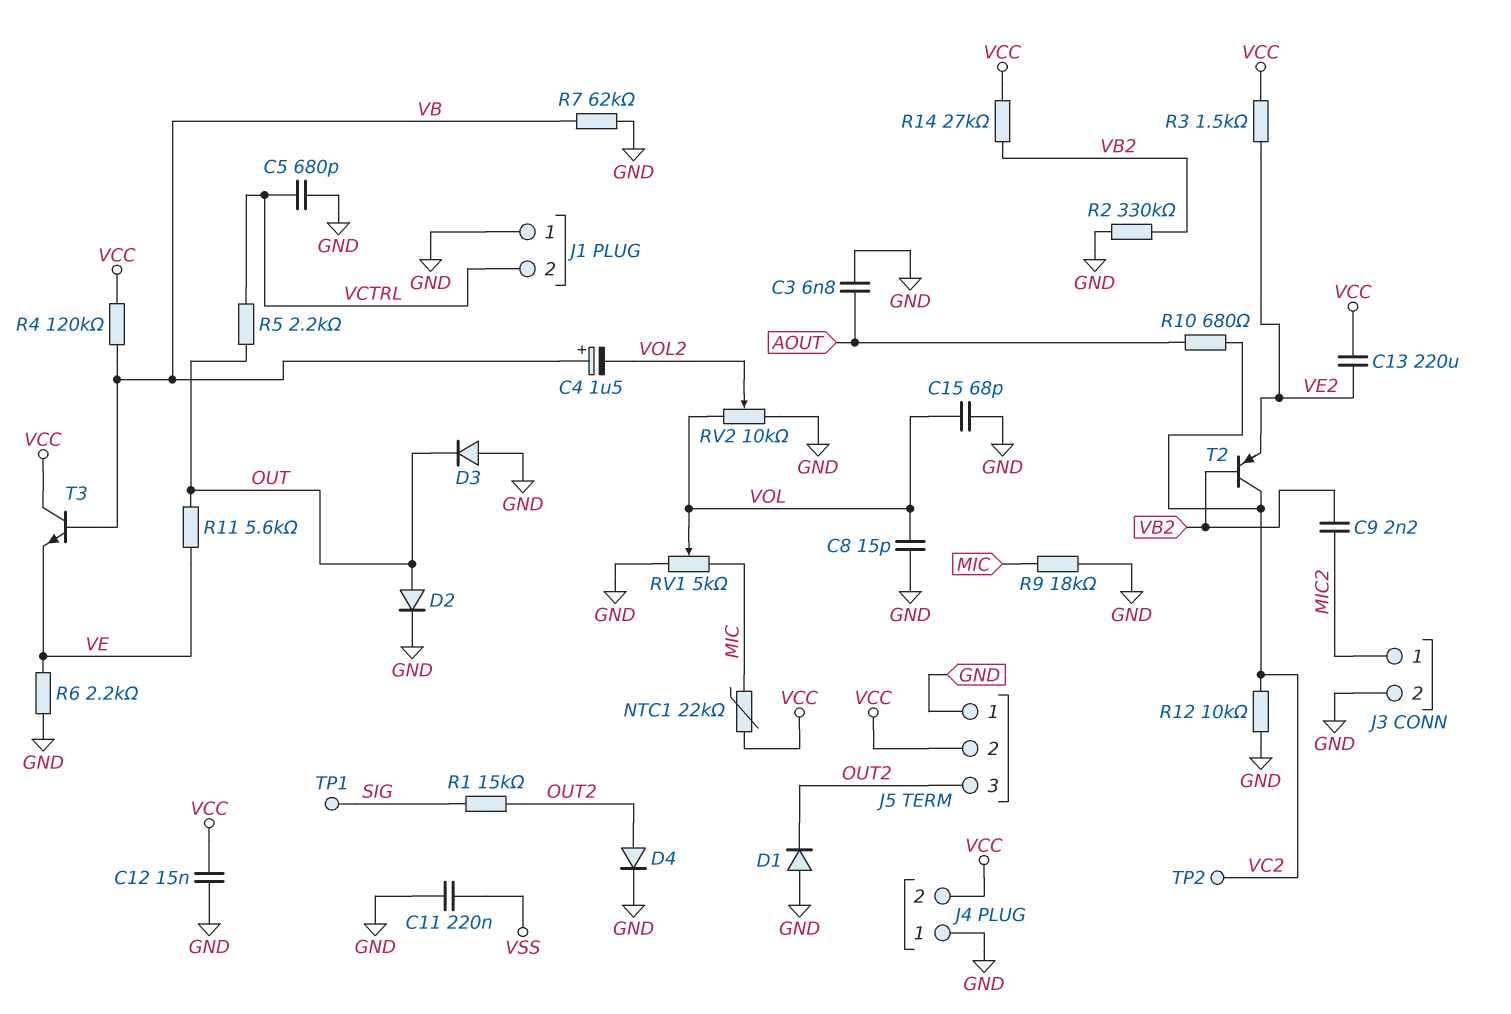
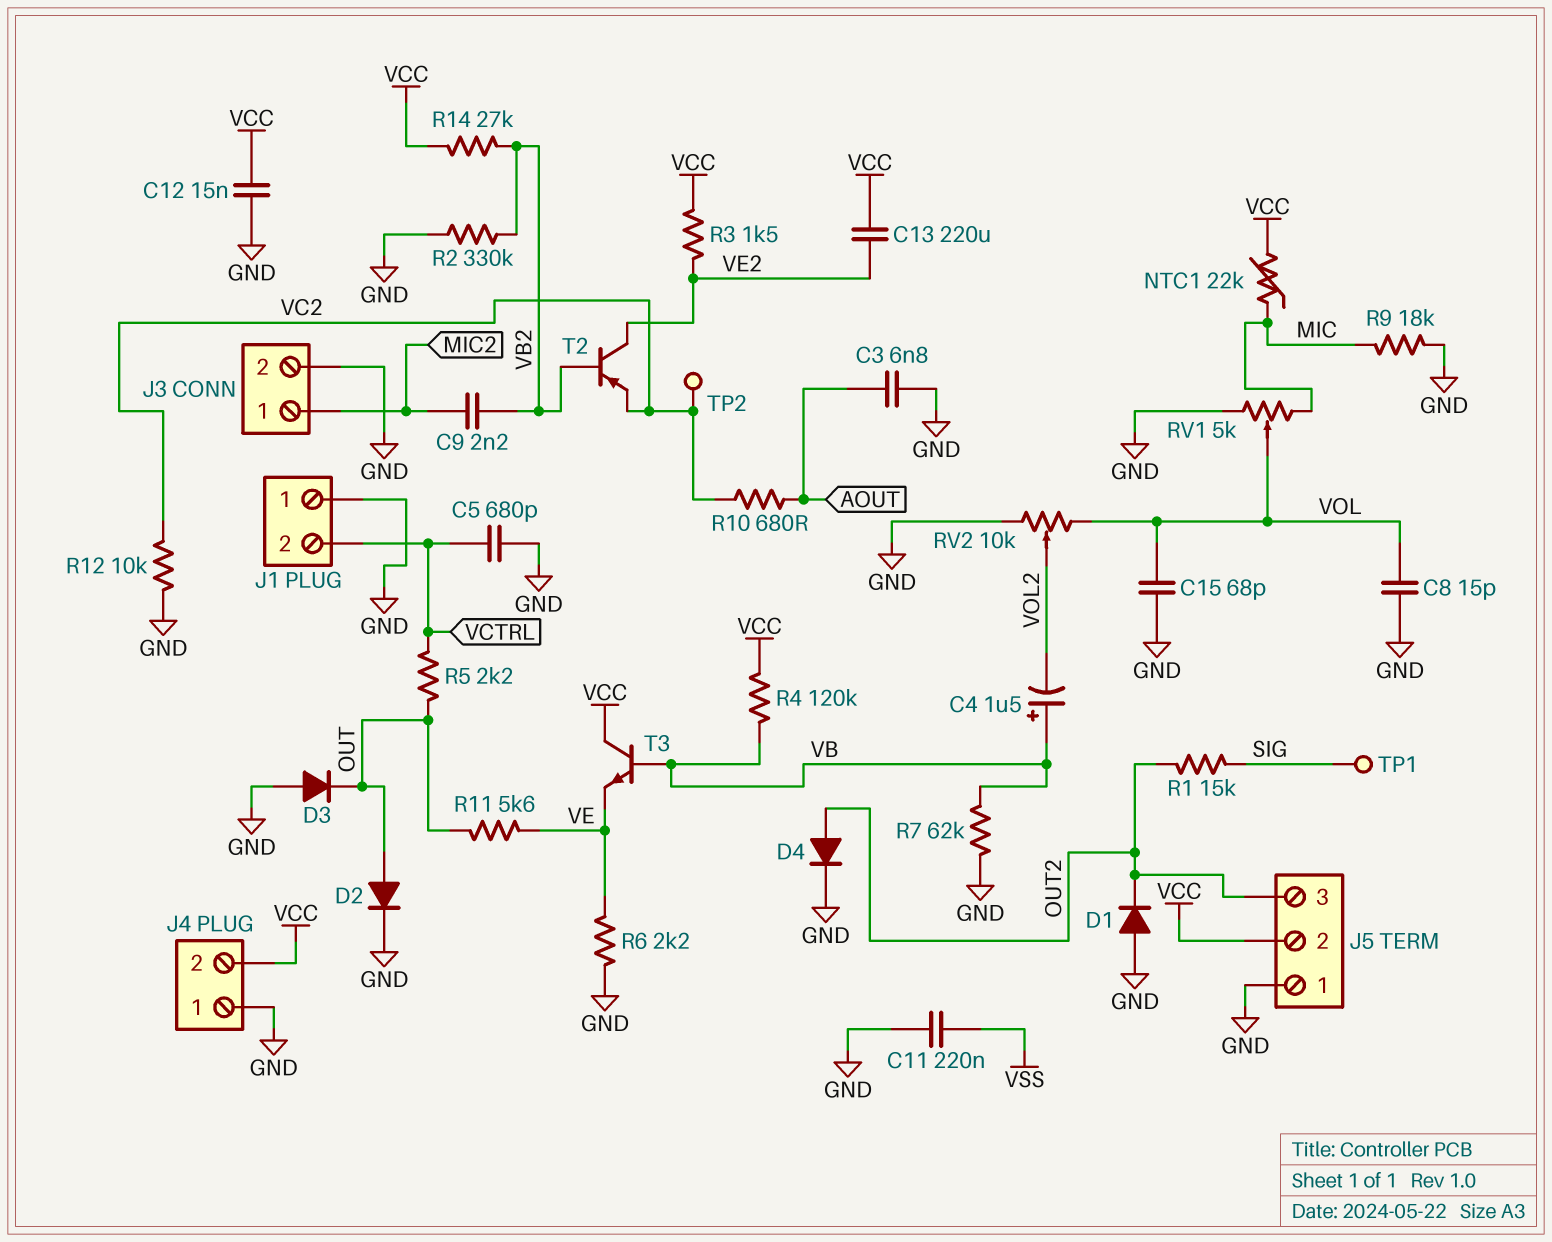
T2: PNP (B VB2, C VC2, E VE2) -> PNP (B VB2, C VE2, E VC2)

